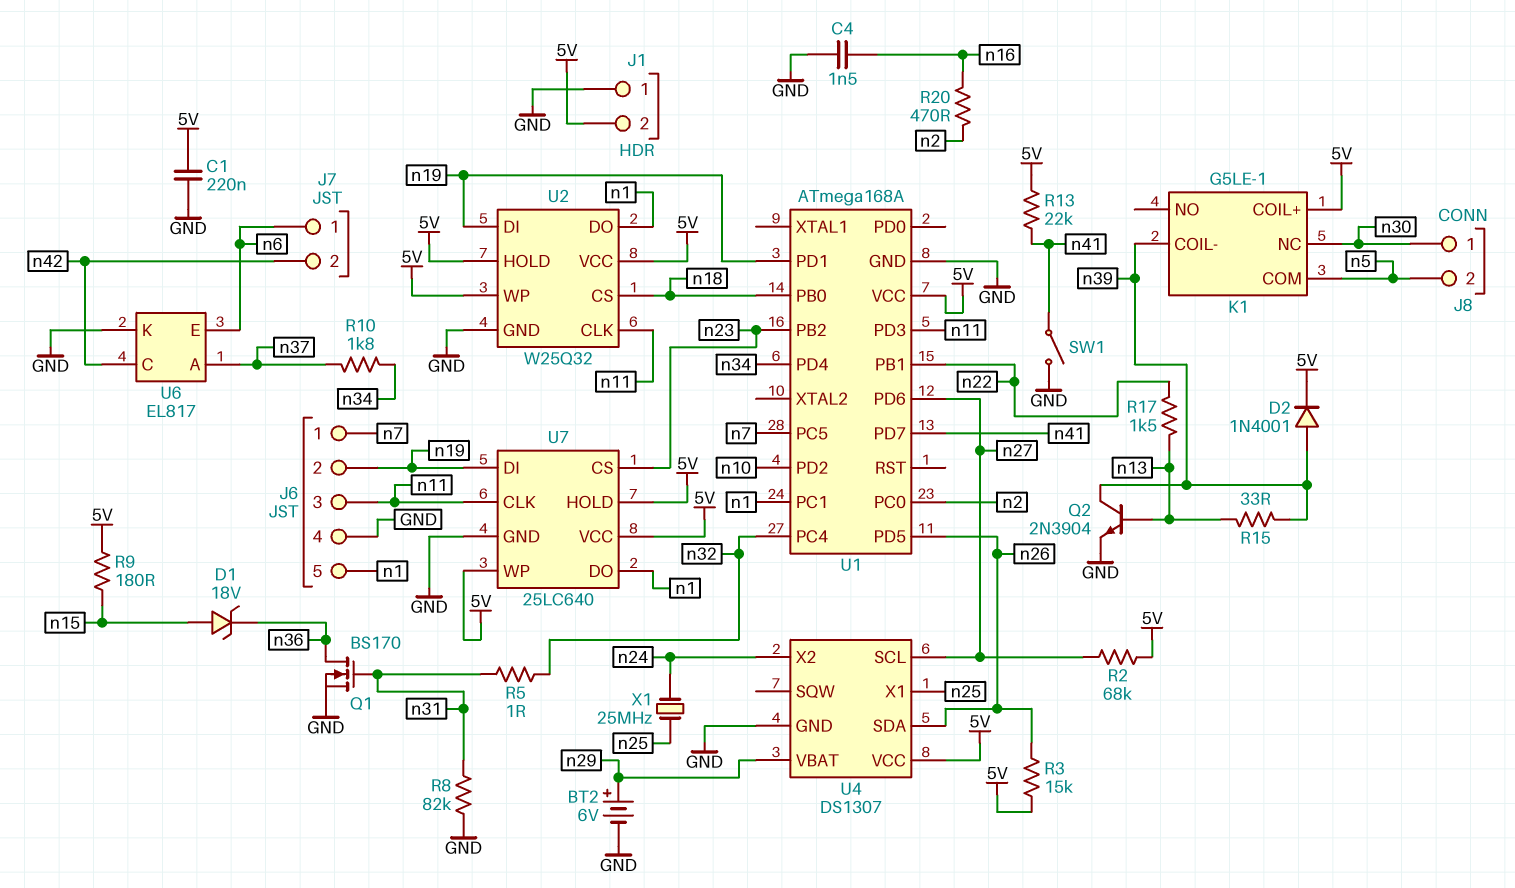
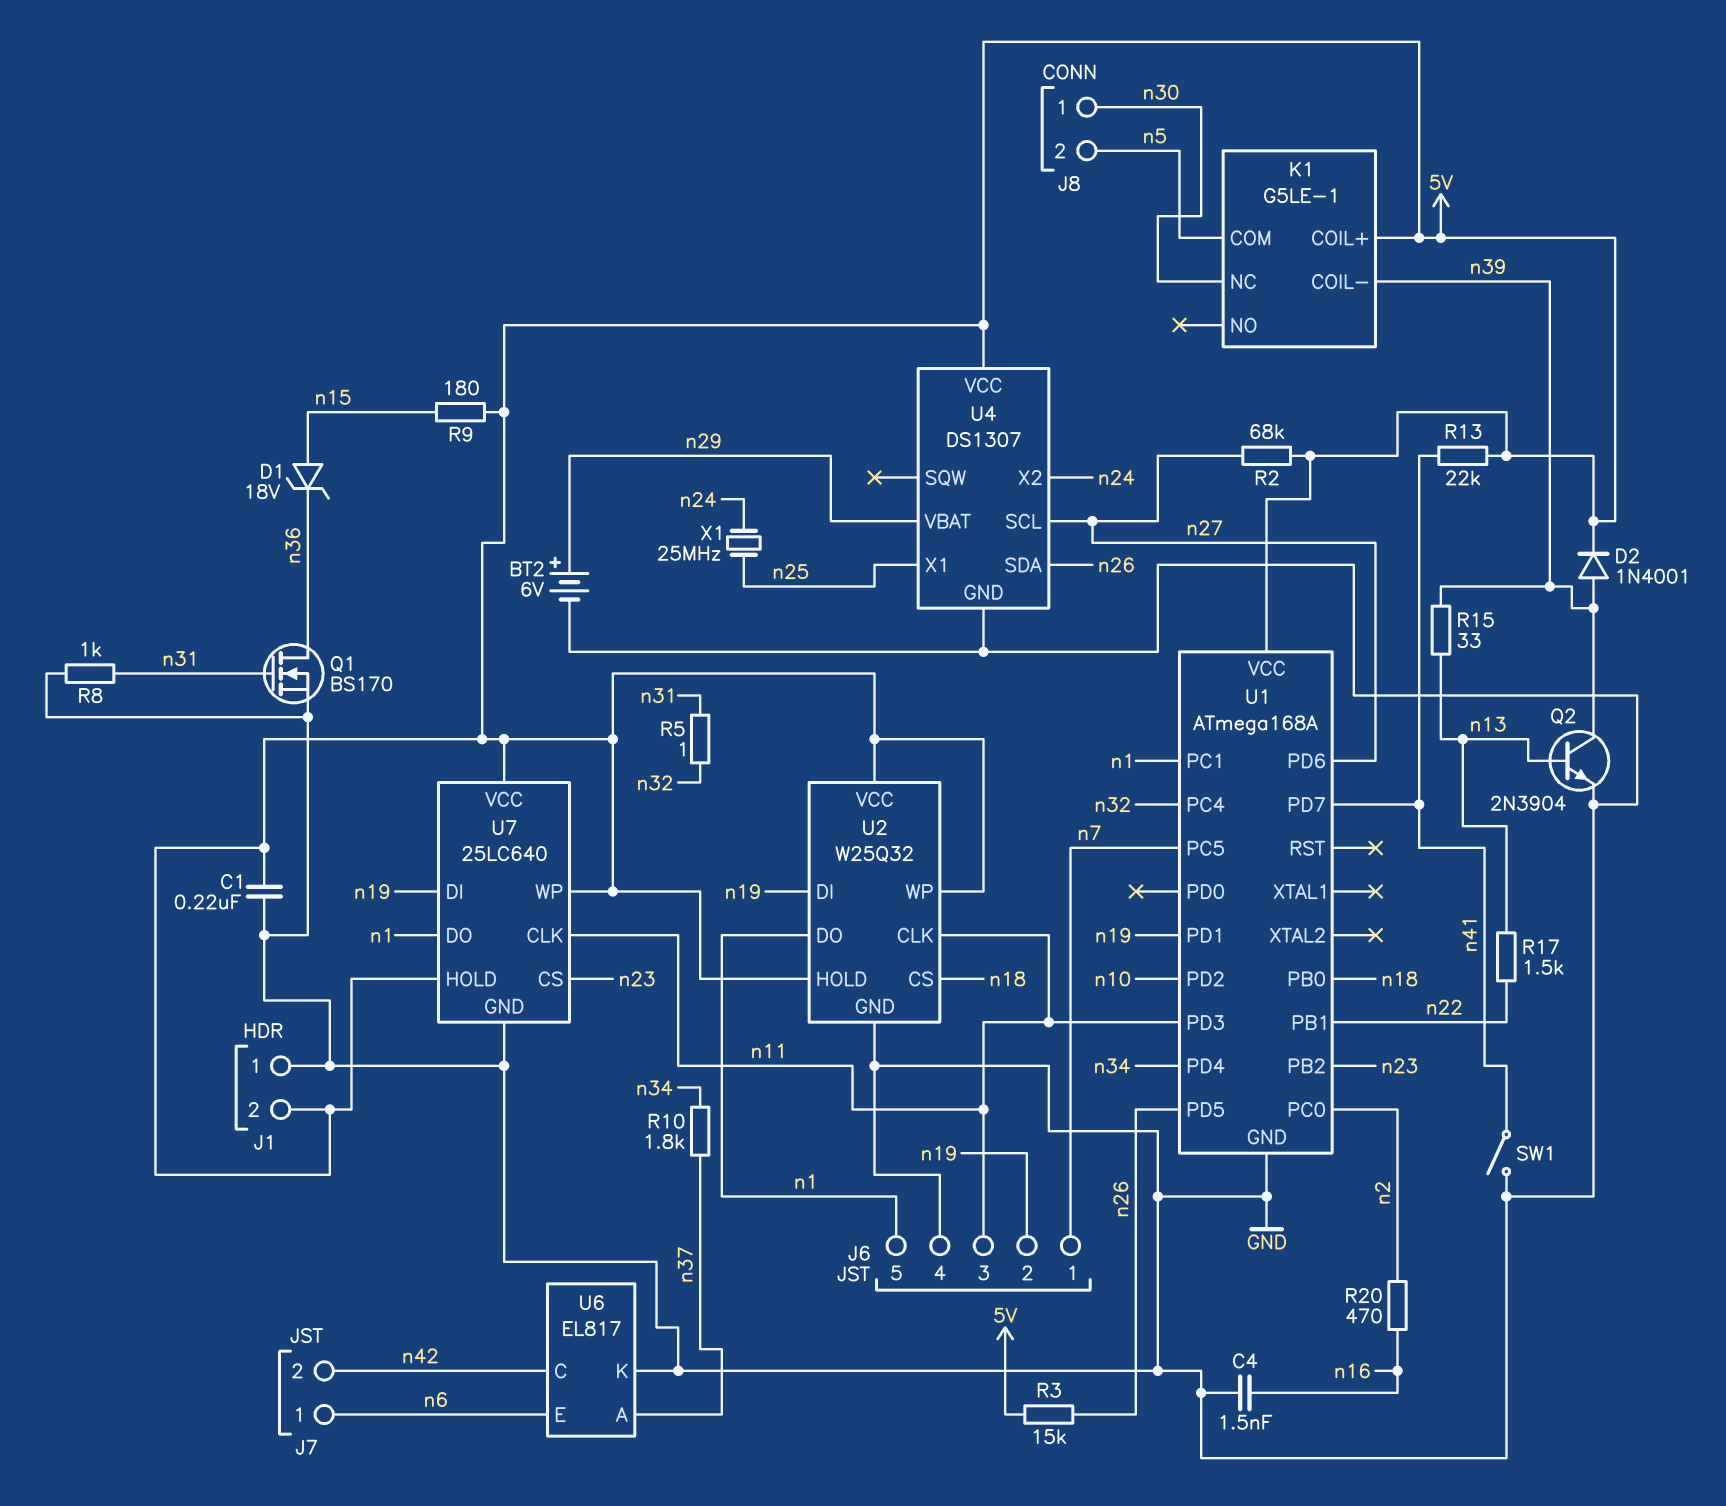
R8: 82k (GND, n31) -> 1k (GND, n31)

